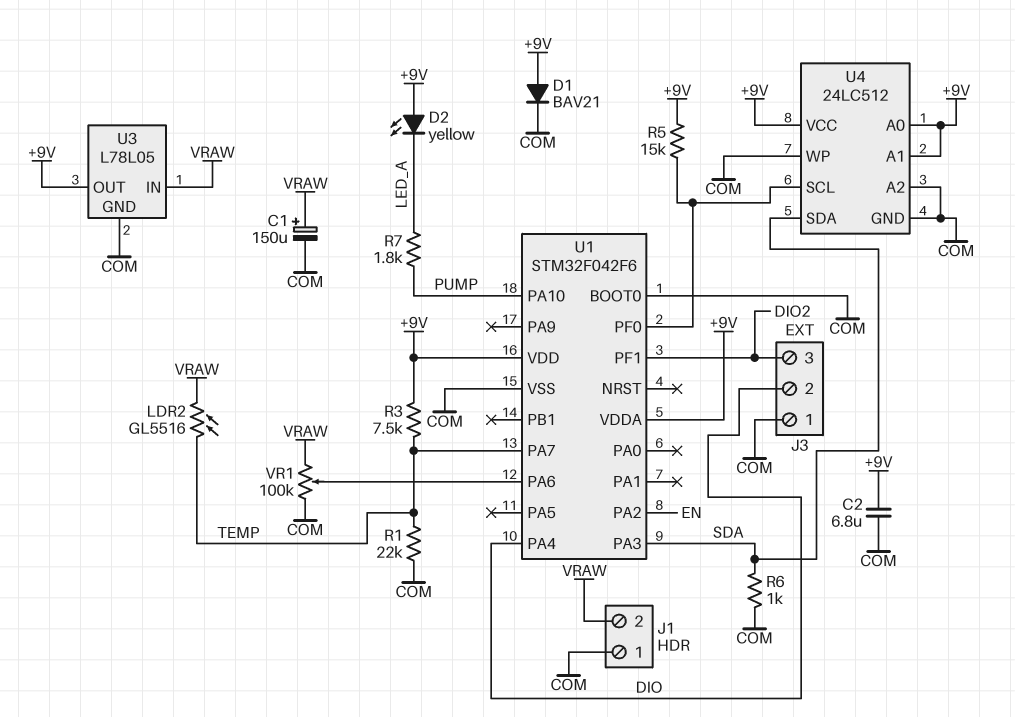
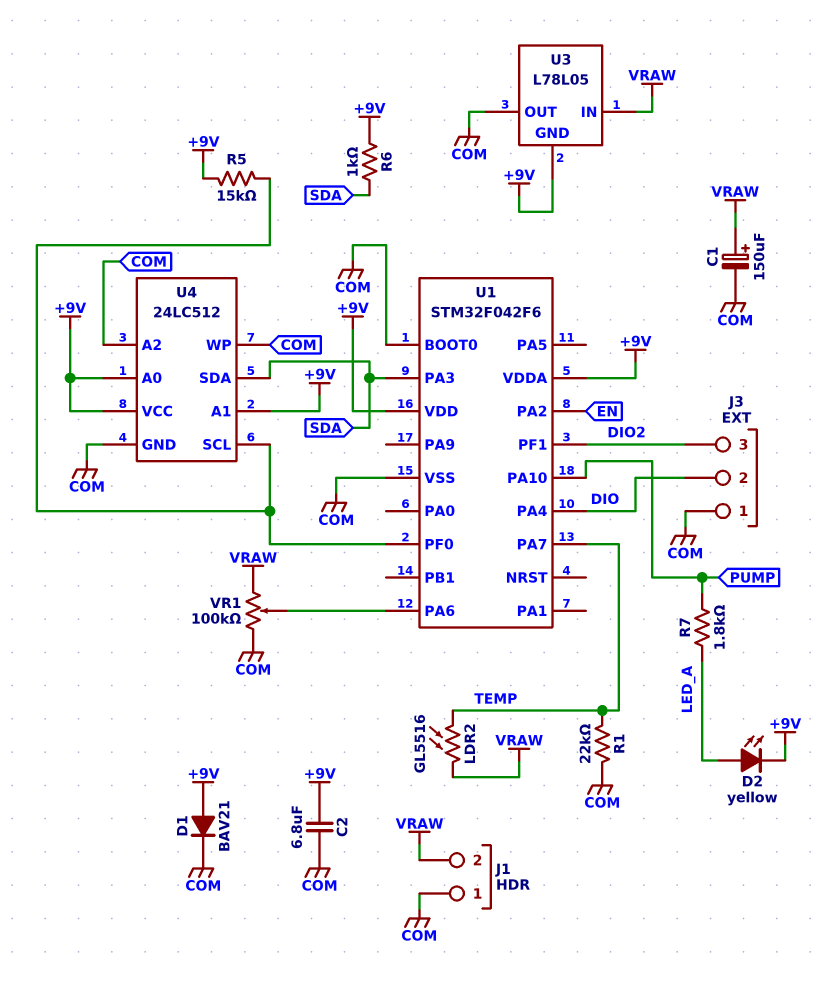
D2: LED yellow (A +9V, K LED_A) -> LED yellow (A LED_A, K +9V)
R3: 7.5k (+9V, TEMP) -> none
R6: 1k (COM, SDA) -> 1k (+9V, SDA)
U3 pin GND: COM -> +9V
U3 pin OUT: +9V -> COM

